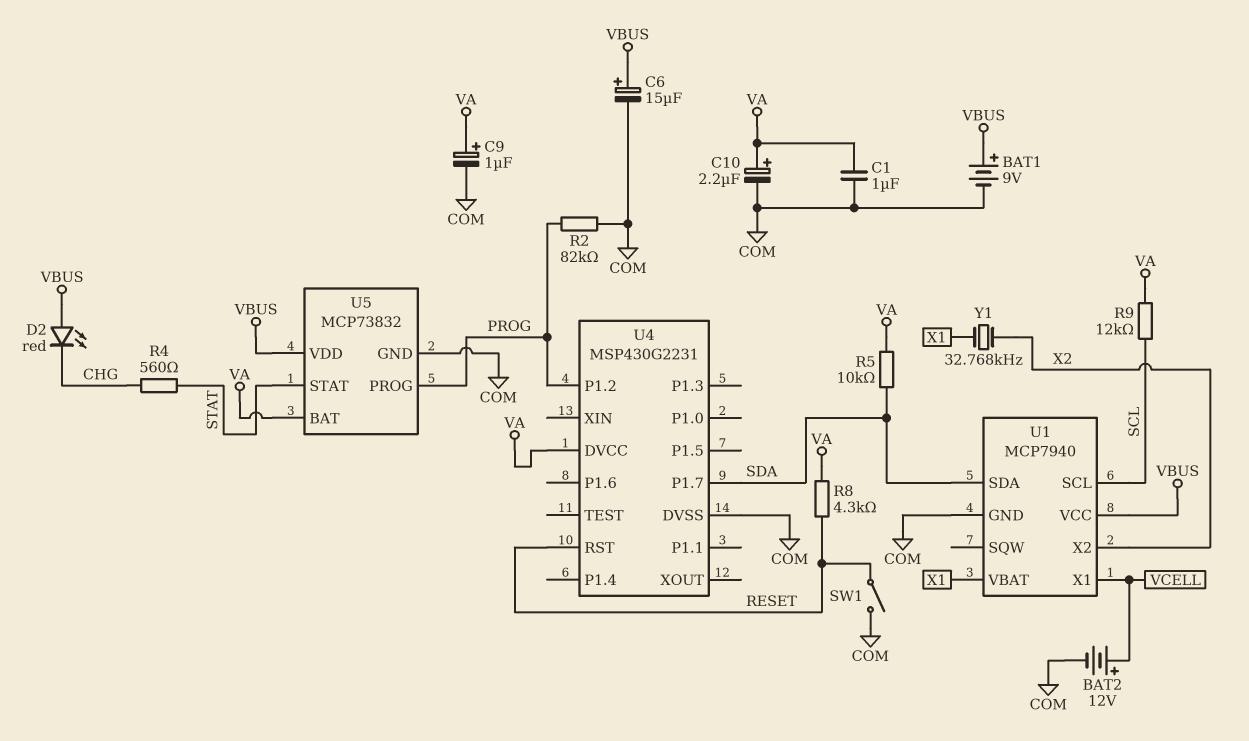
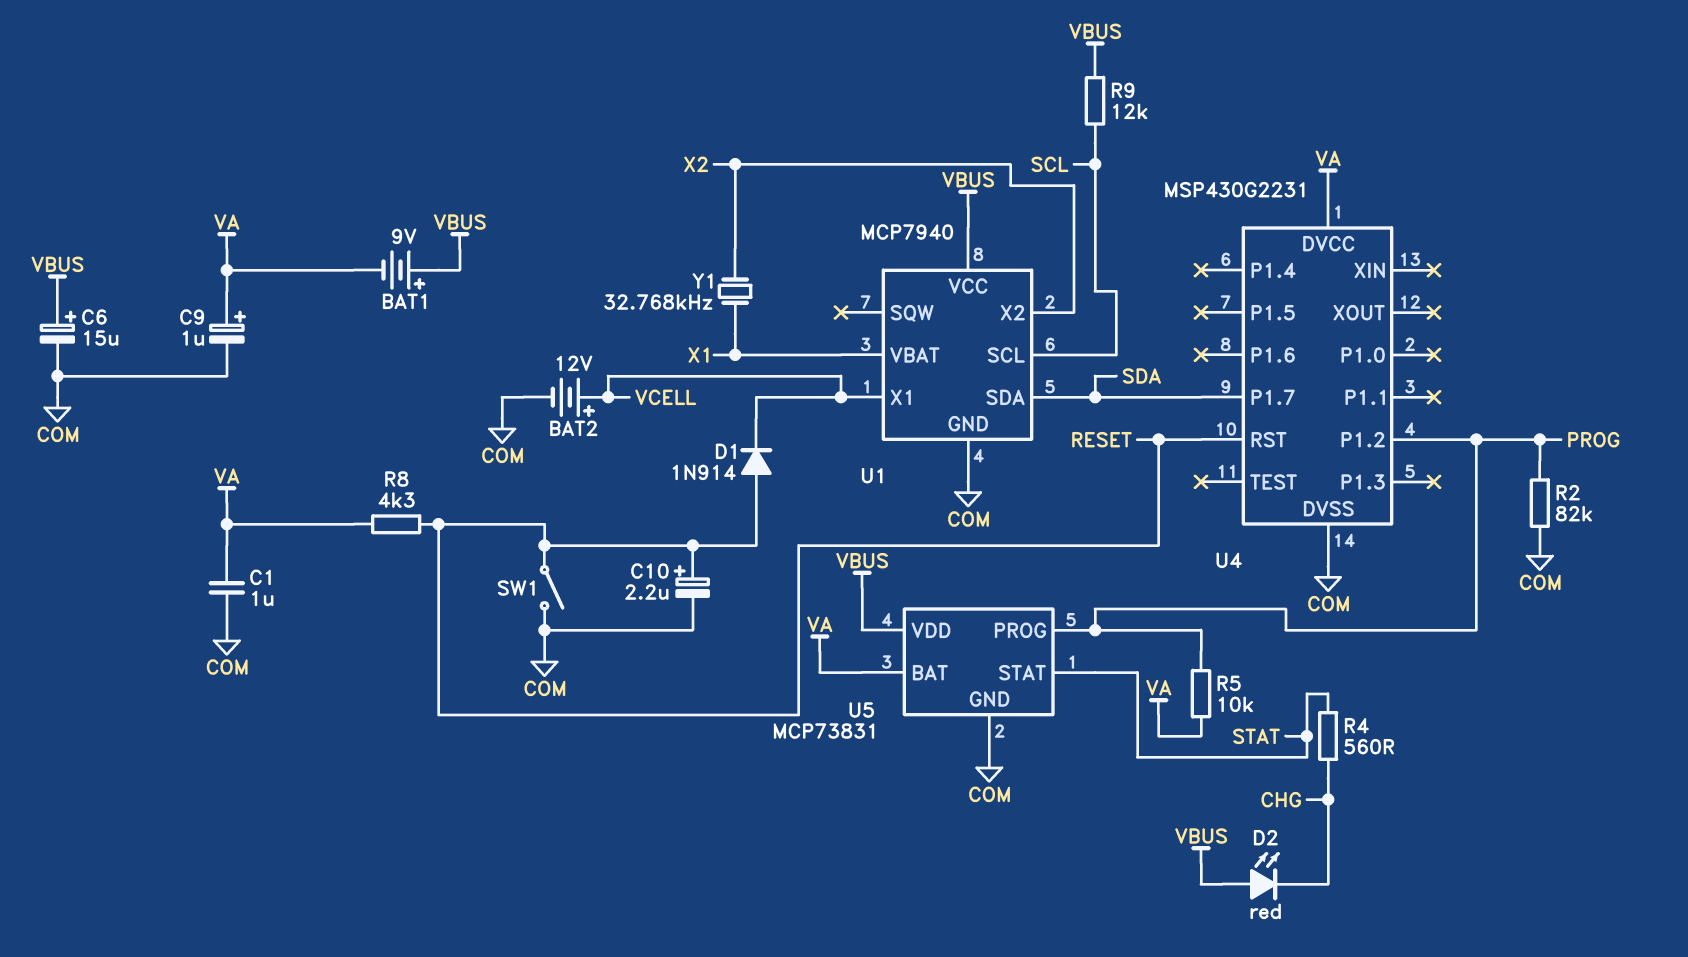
BAT1: 9V (plus VBUS, minus COM) -> 9V (plus VBUS, minus VA)
C10: 2.2uF (plus VA, minus COM) -> 2.2uF (plus RESET, minus COM)
D1: none -> diode 1N914 (A RESET, K VCELL)
R5: 10k (SDA, VA) -> 10k (PROG, VA)
R9: 12k (SCL, VA) -> 12k (SCL, VBUS)
U5: MCP73832 -> MCP73831

